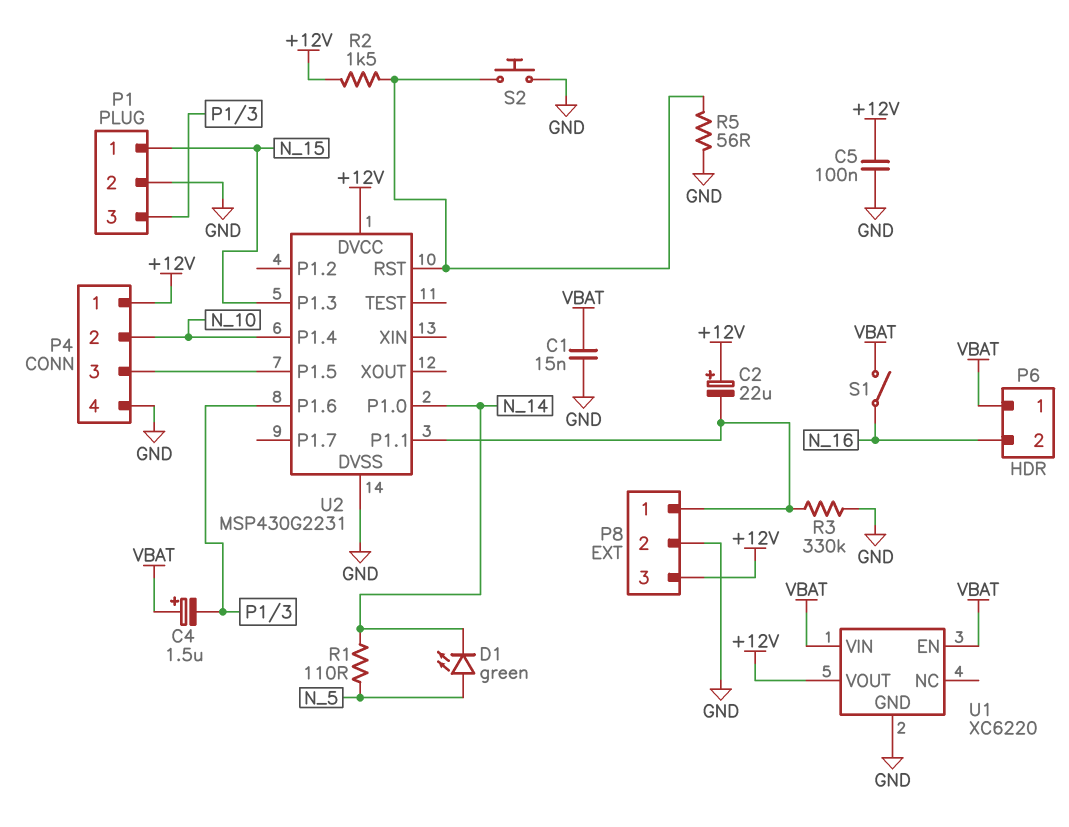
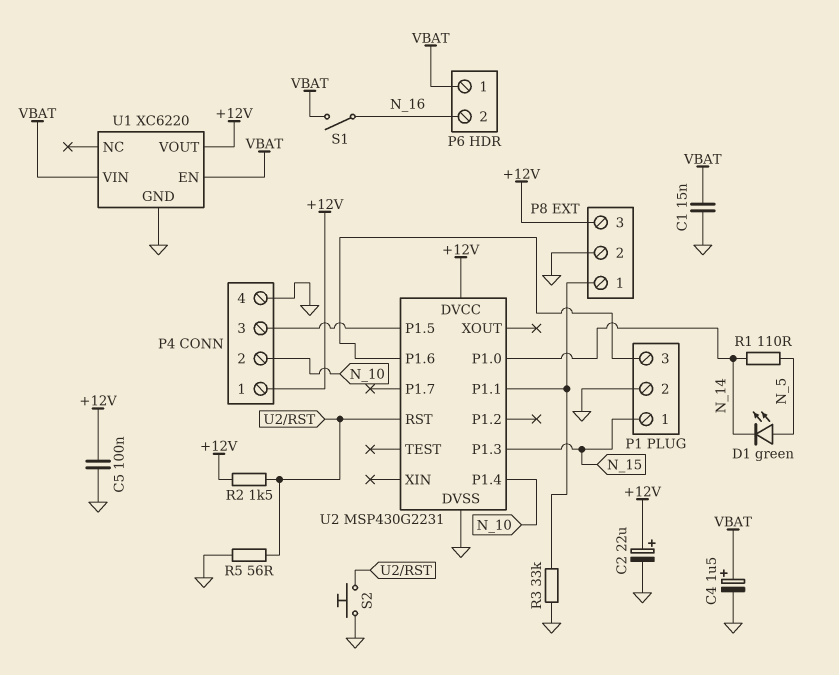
C2: 22uF (plus +12V, minus P8/1) -> 22uF (plus +12V, minus GND)
C4: 1.5uF (plus VBAT, minus P1/3) -> 1.5uF (plus VBAT, minus GND)
R3: 330k (GND, P8/1) -> 33k (GND, P8/1)

